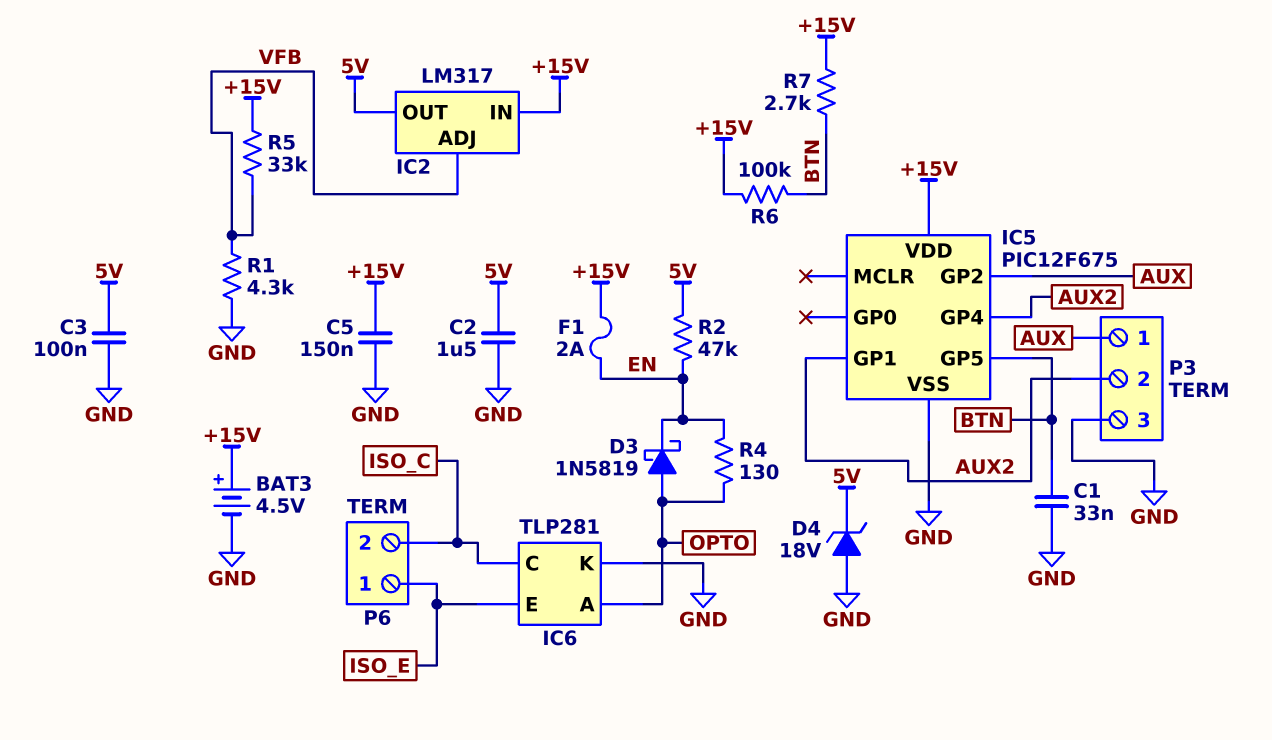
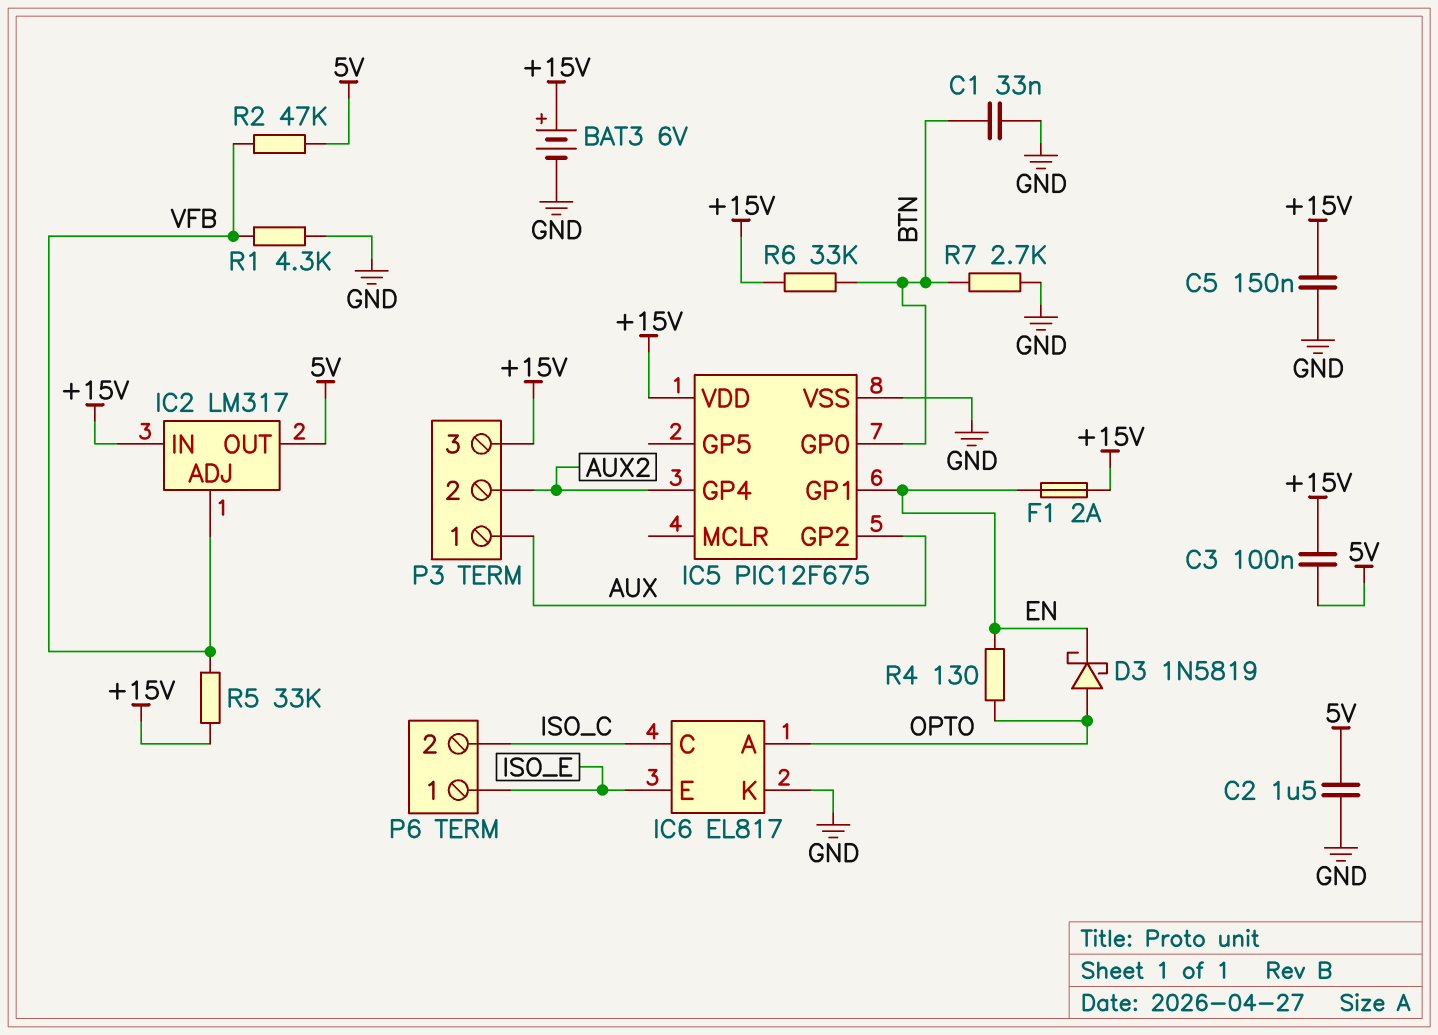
BAT3: 4.5V (plus +15V, minus GND) -> 6V (plus +15V, minus GND)
C3: 100nF (5V, GND) -> 100nF (+15V, 5V)
D4: zener 18V (A GND, K 5V) -> none
IC5 pin GP0: none -> BTN
IC5 pin GP1: AUX2 -> EN
IC5 pin GP5: BTN -> none
IC6: TLP281 -> EL817
P3 pin 3: GND -> +15V
R2: 47k (5V, EN) -> 47k (5V, VFB)
R6: 100k (+15V, BTN) -> 33k (+15V, BTN)
R7: 2.7k (+15V, BTN) -> 2.7k (BTN, GND)

